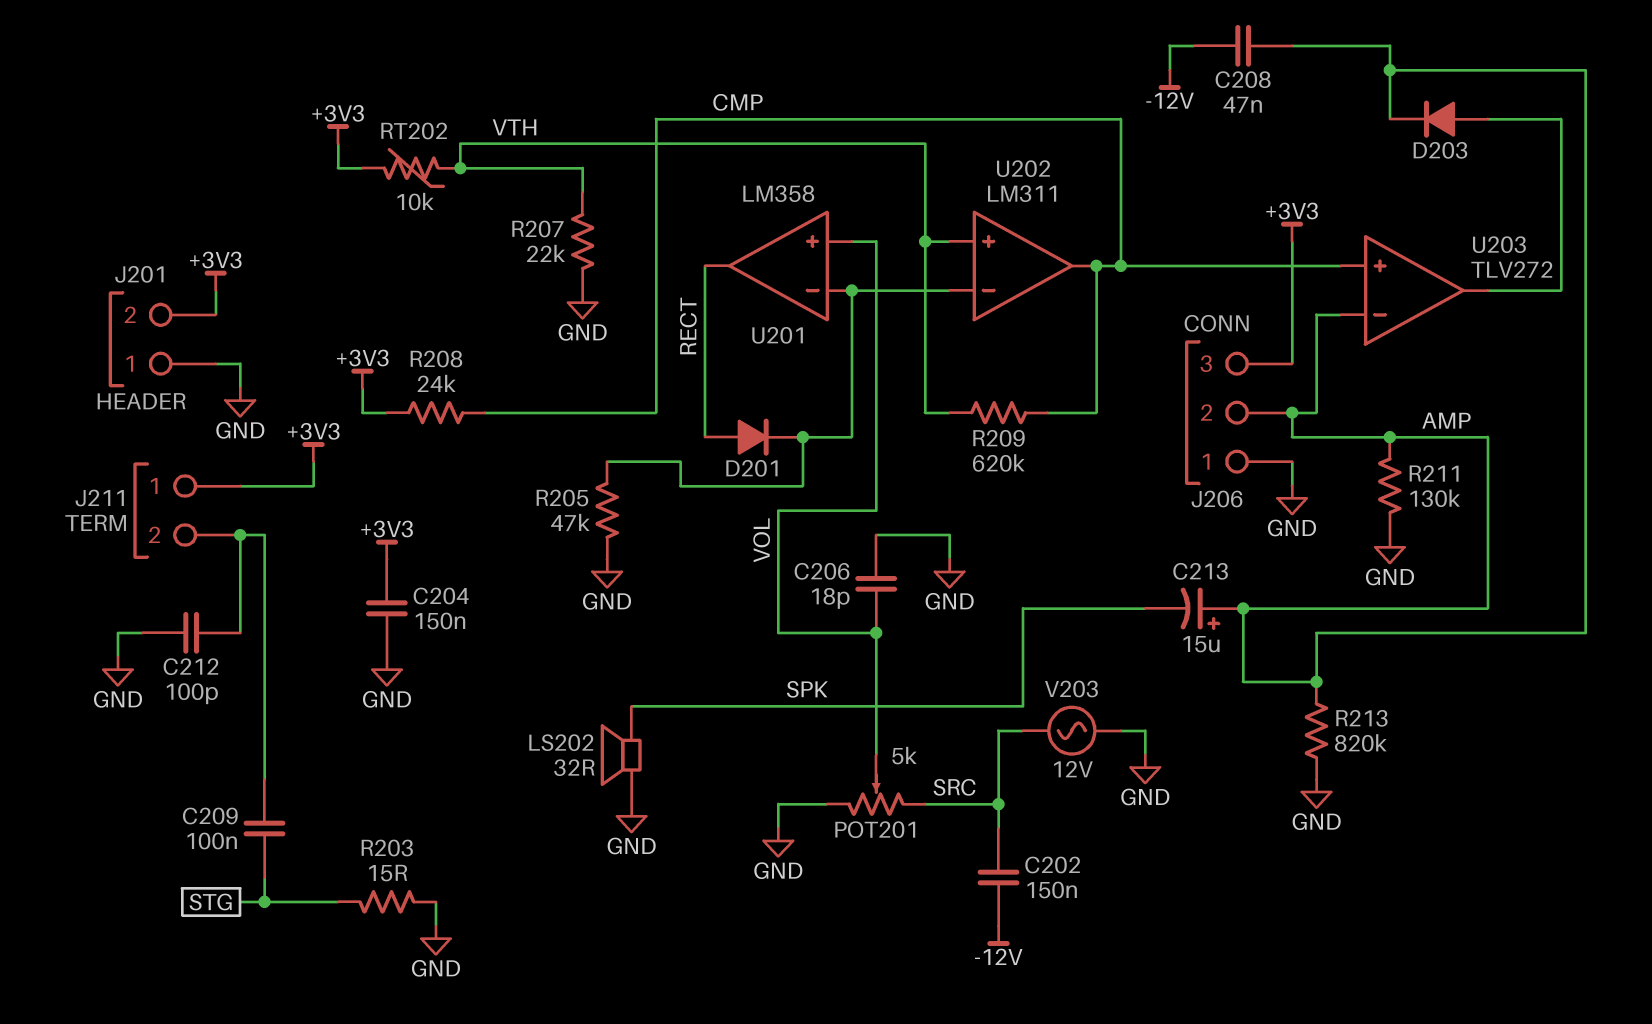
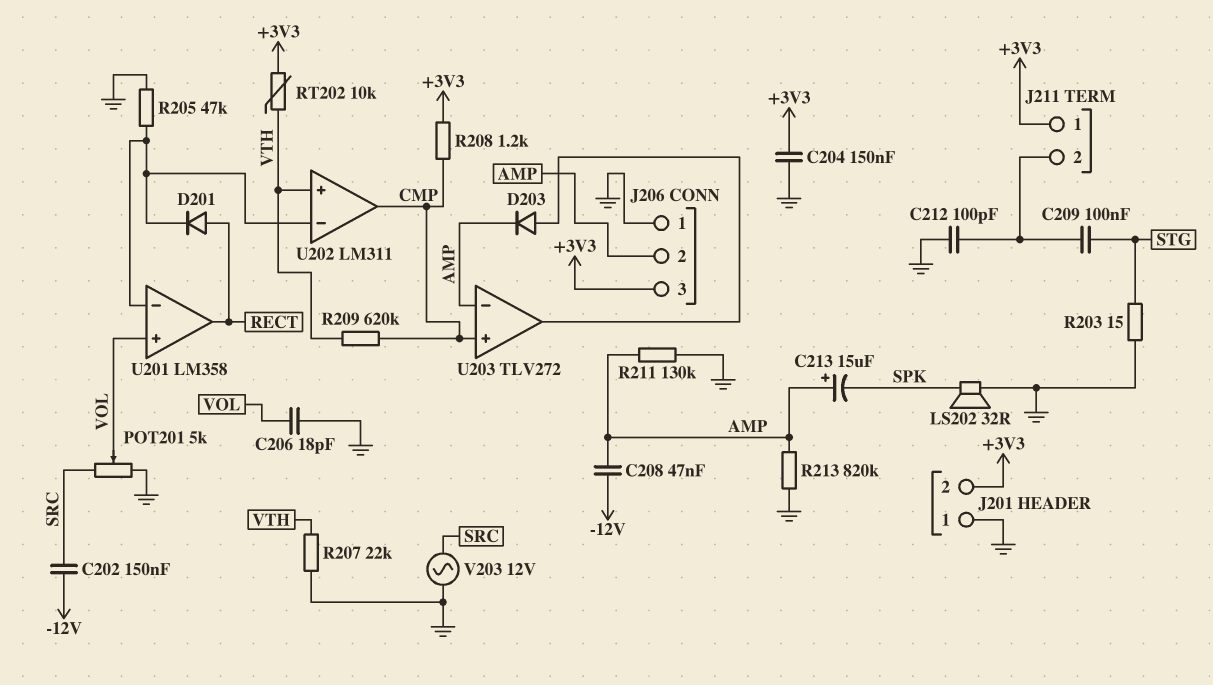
R208: 24k (+3V3, CMP) -> 1.2k (+3V3, CMP)

